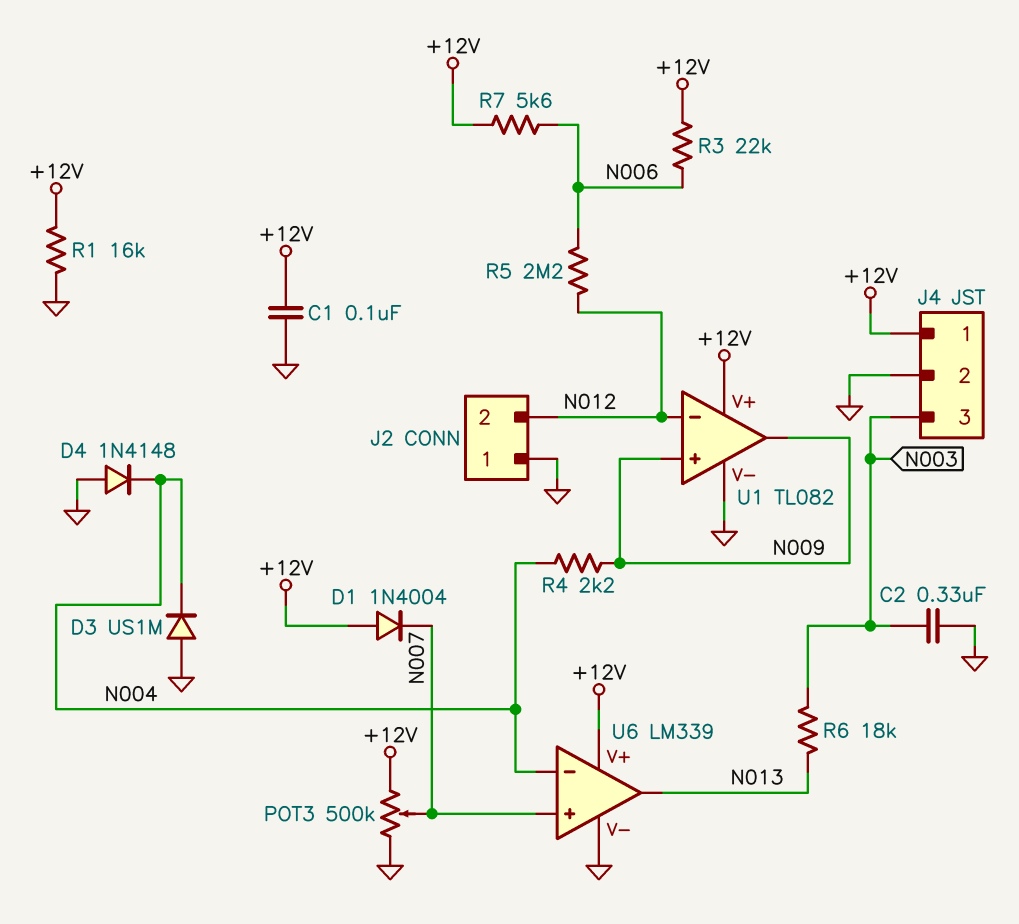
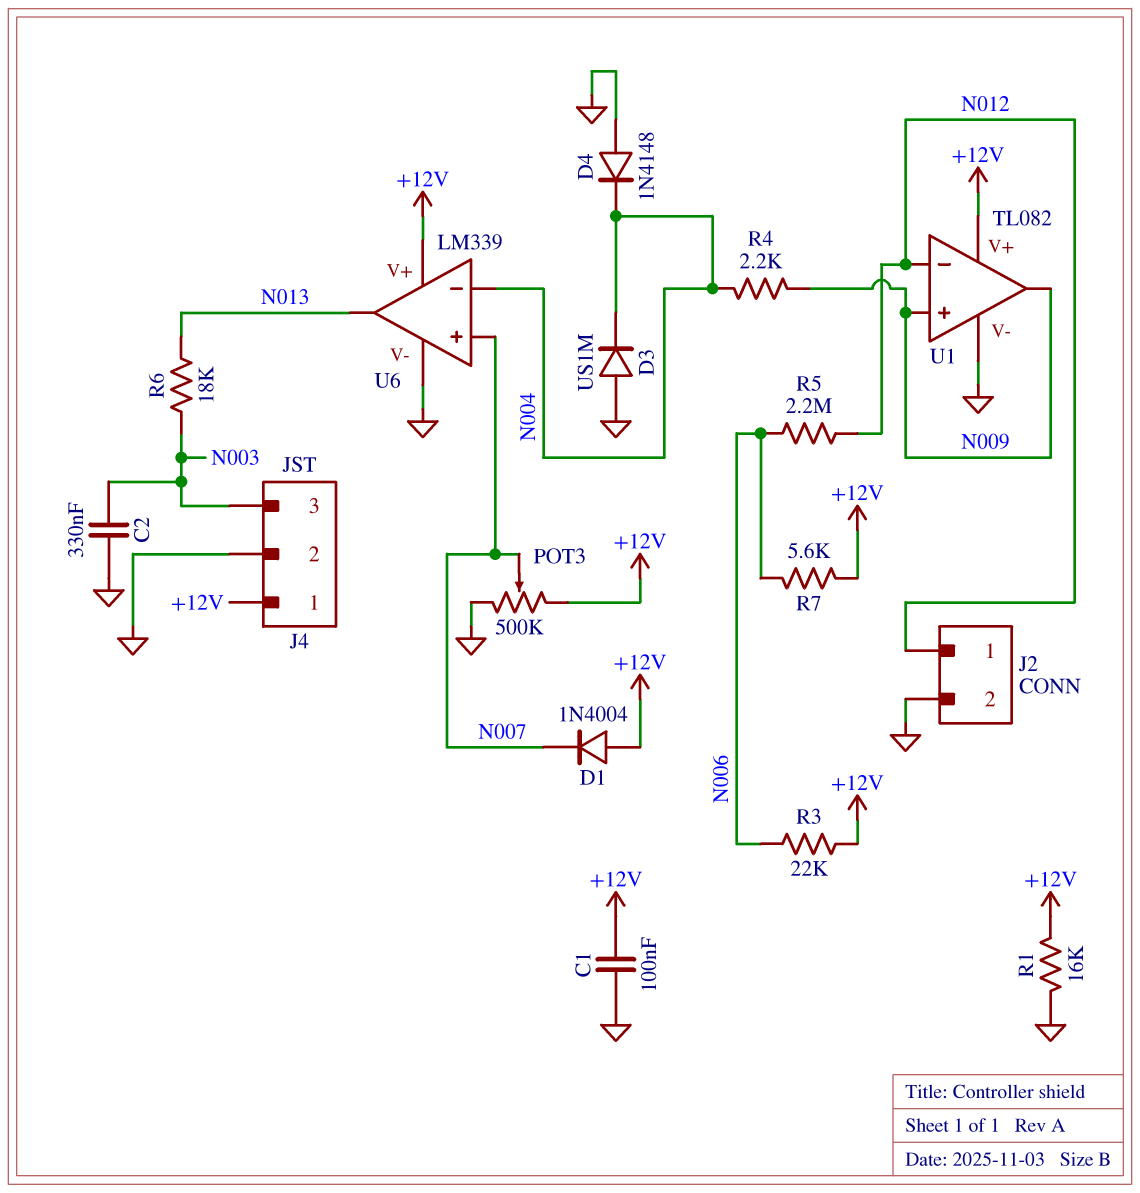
J2 pin 1: GND -> N012
J2 pin 2: N012 -> GND

